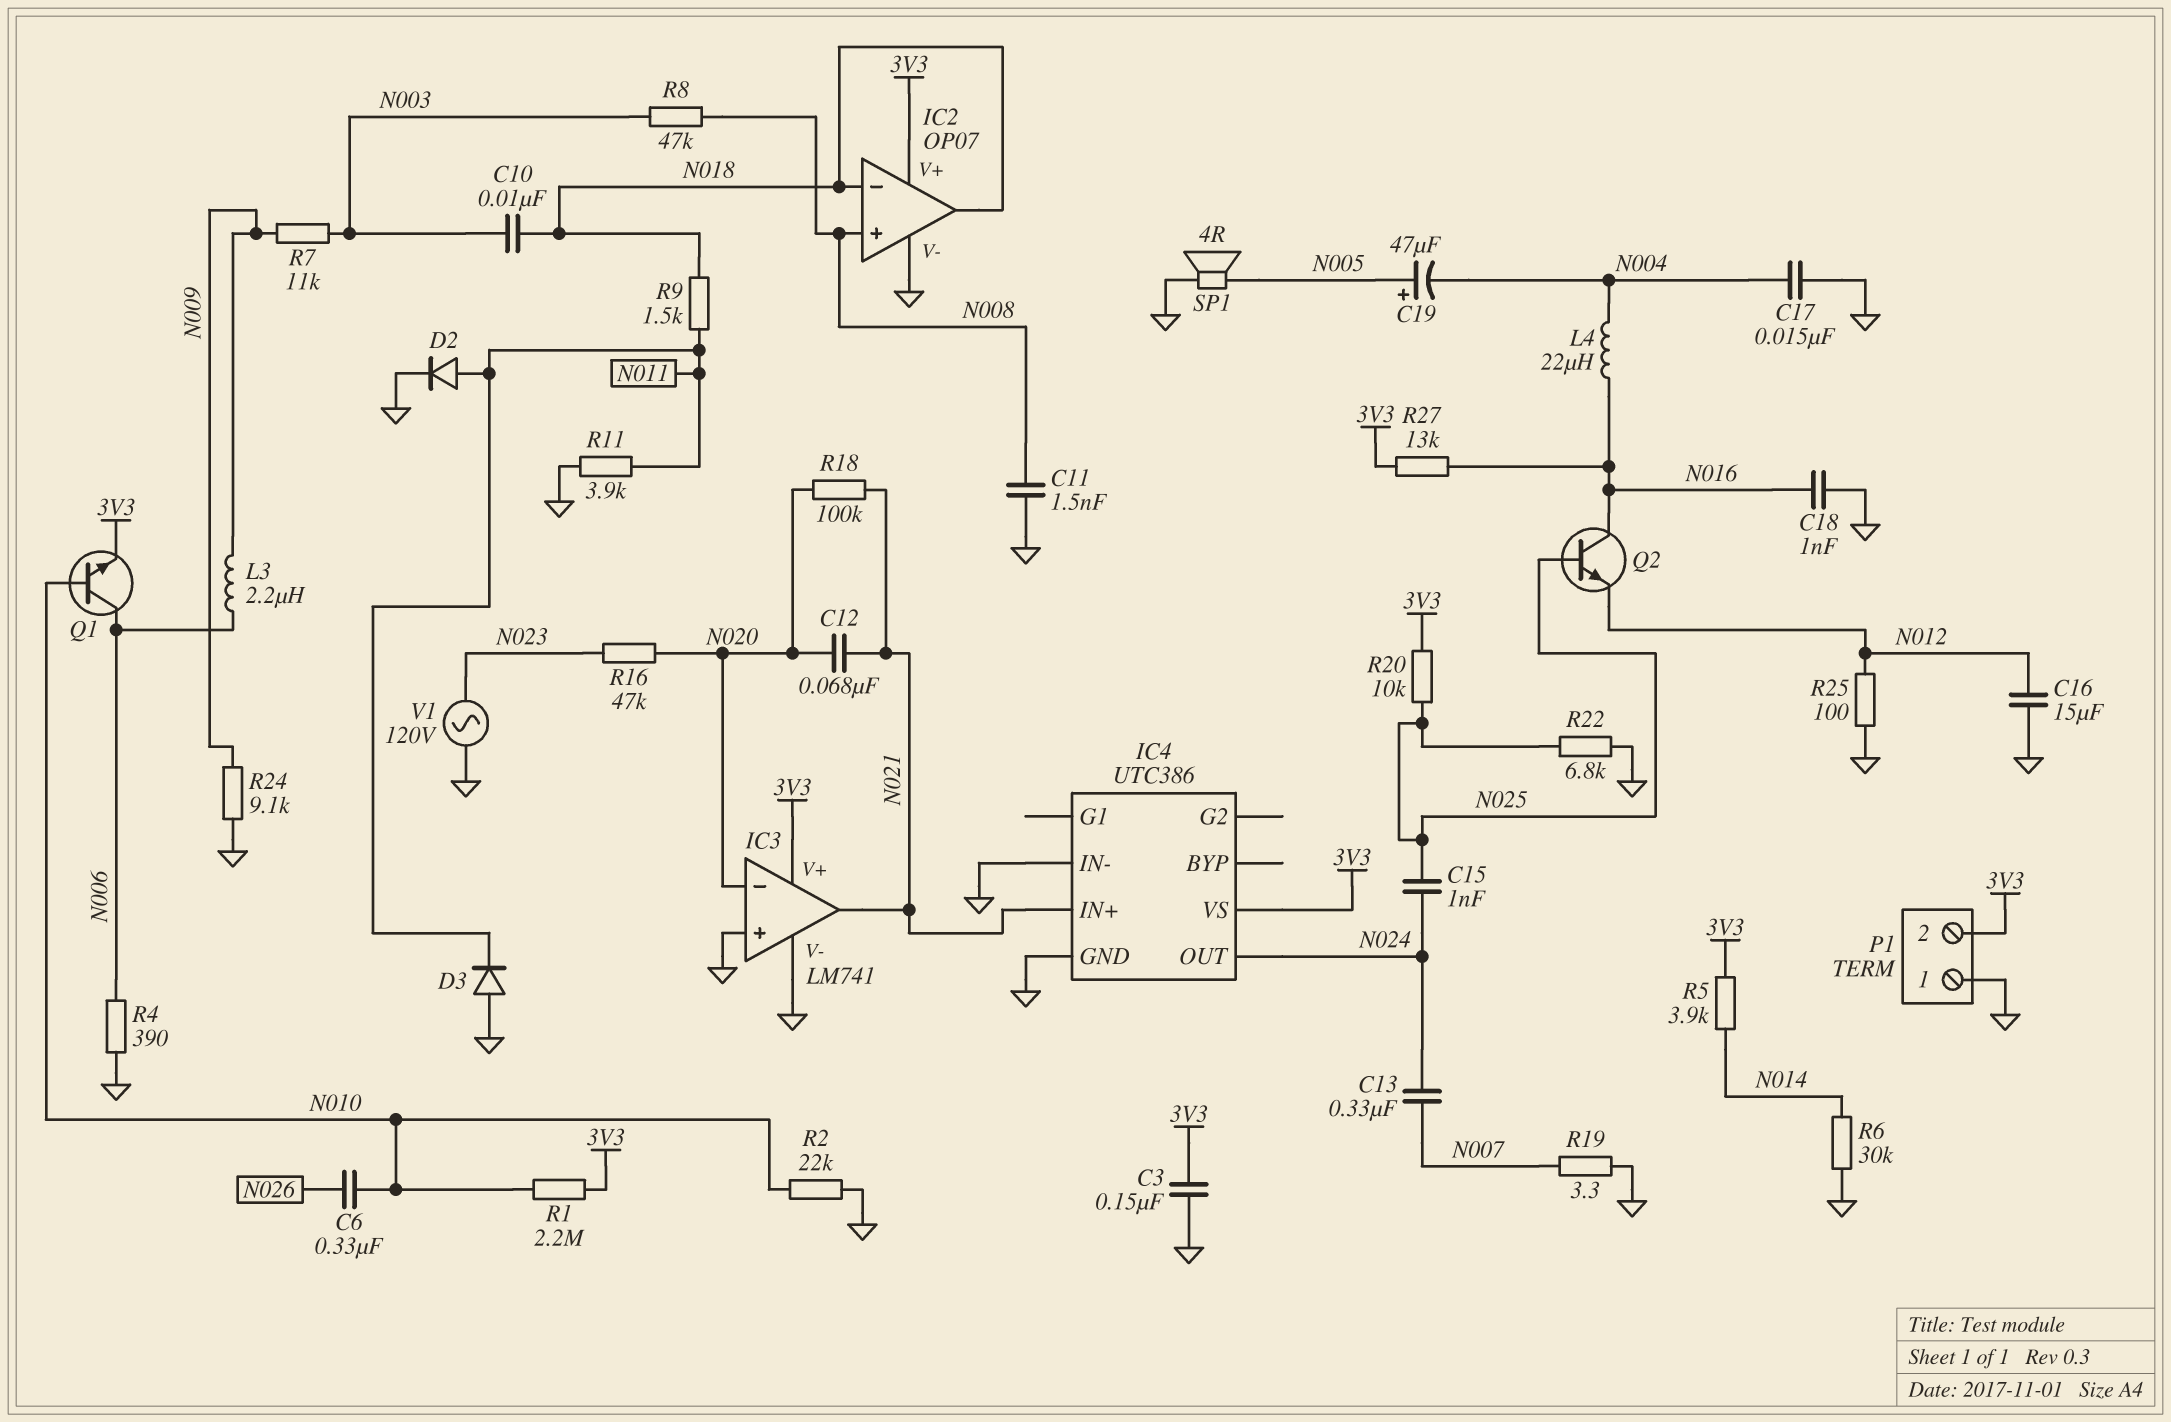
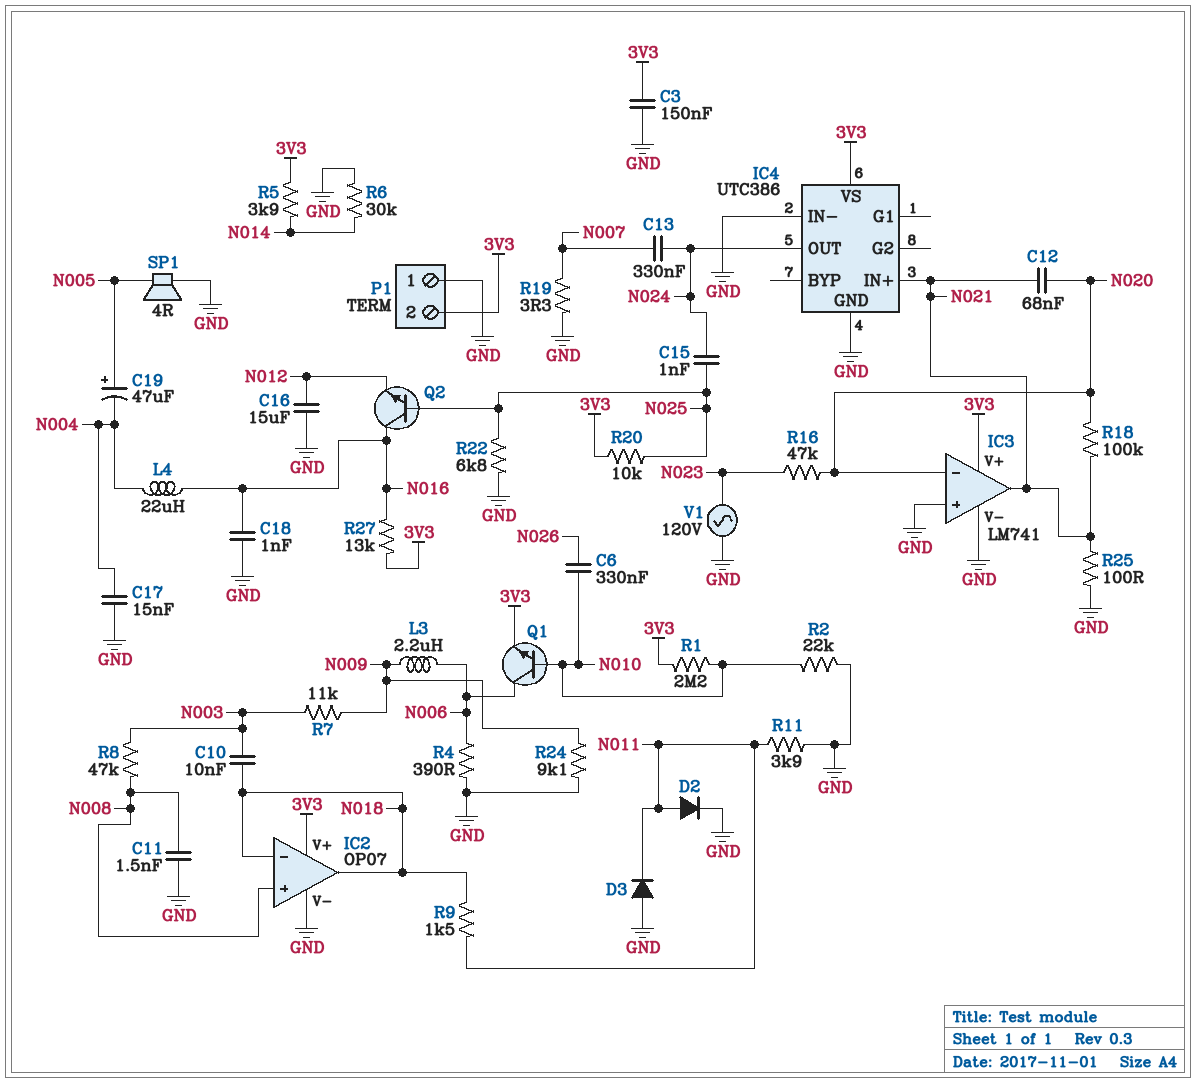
R25: 100 (GND, N012) -> 100 (GND, N021)

